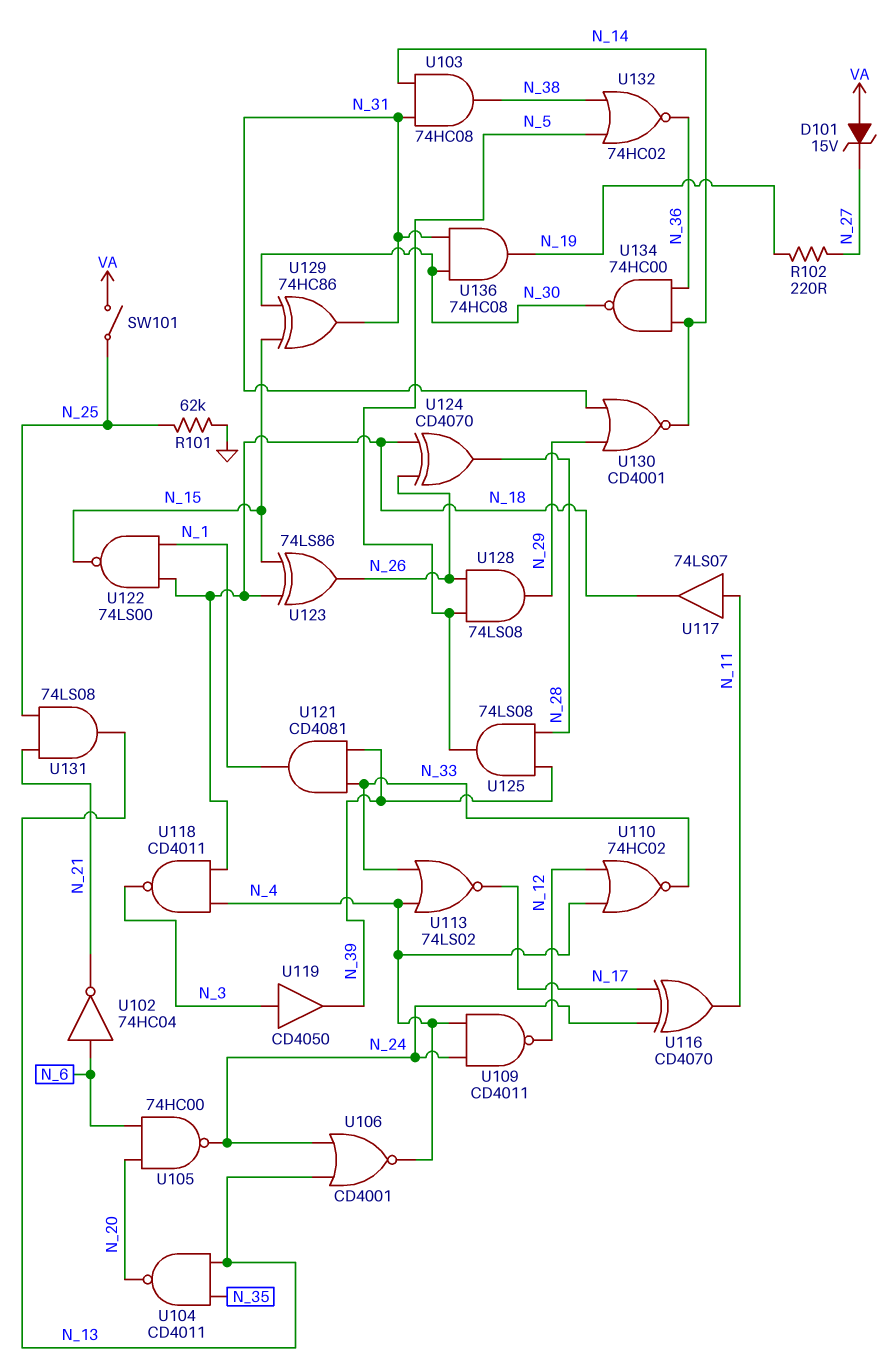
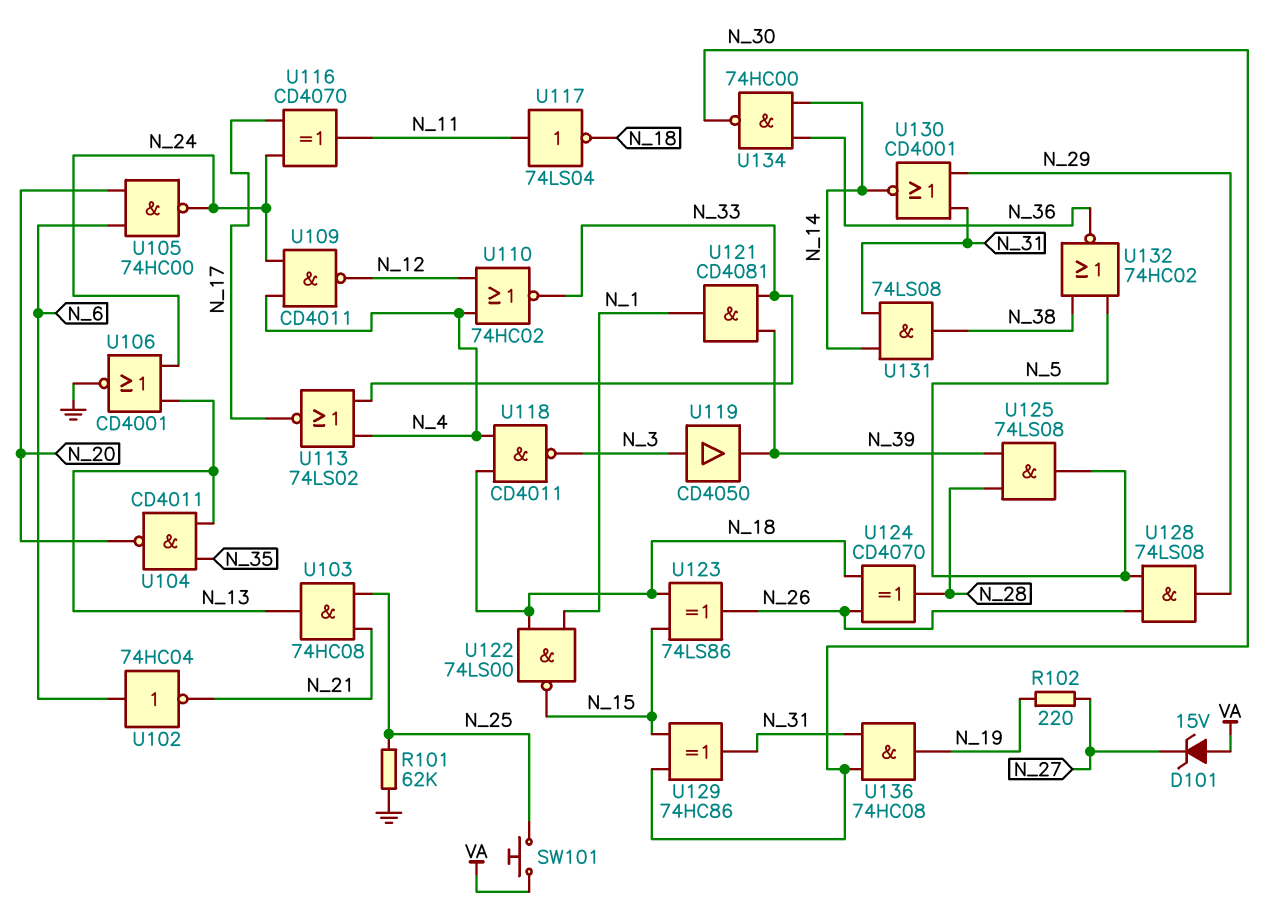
SW101: switch (N_25, VA) -> button (N_25, VA)
U103: AND 74HC08 (in N_14, in N_31, out N_38) -> AND 74HC08 (in N_21, in N_25, out N_13)
U106: NOR CD4001 (in N_13, in N_24, out N_4) -> NOR CD4001 (in N_13, in N_24, out GND)
U117: buffer 74LS07 (in N_11, out N_18) -> NOT 74LS04 (in N_11, out N_18)
U131: AND 74LS08 (in N_21, in N_25, out N_13) -> AND 74LS08 (in N_14, in N_31, out N_38)

